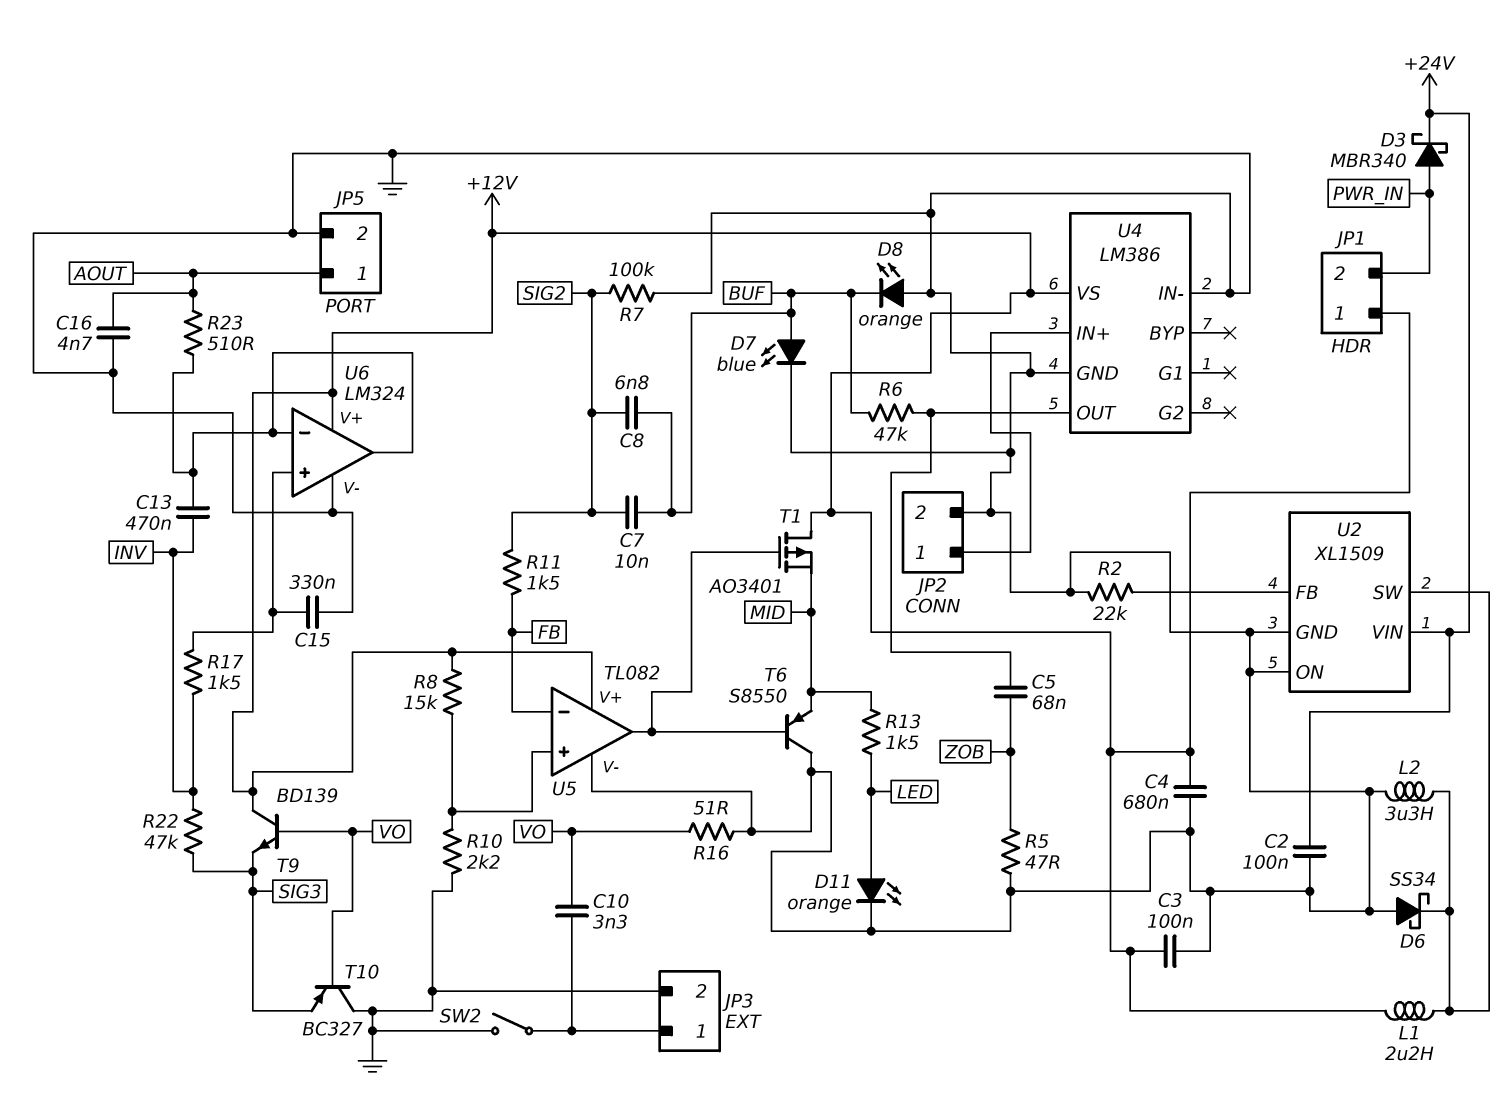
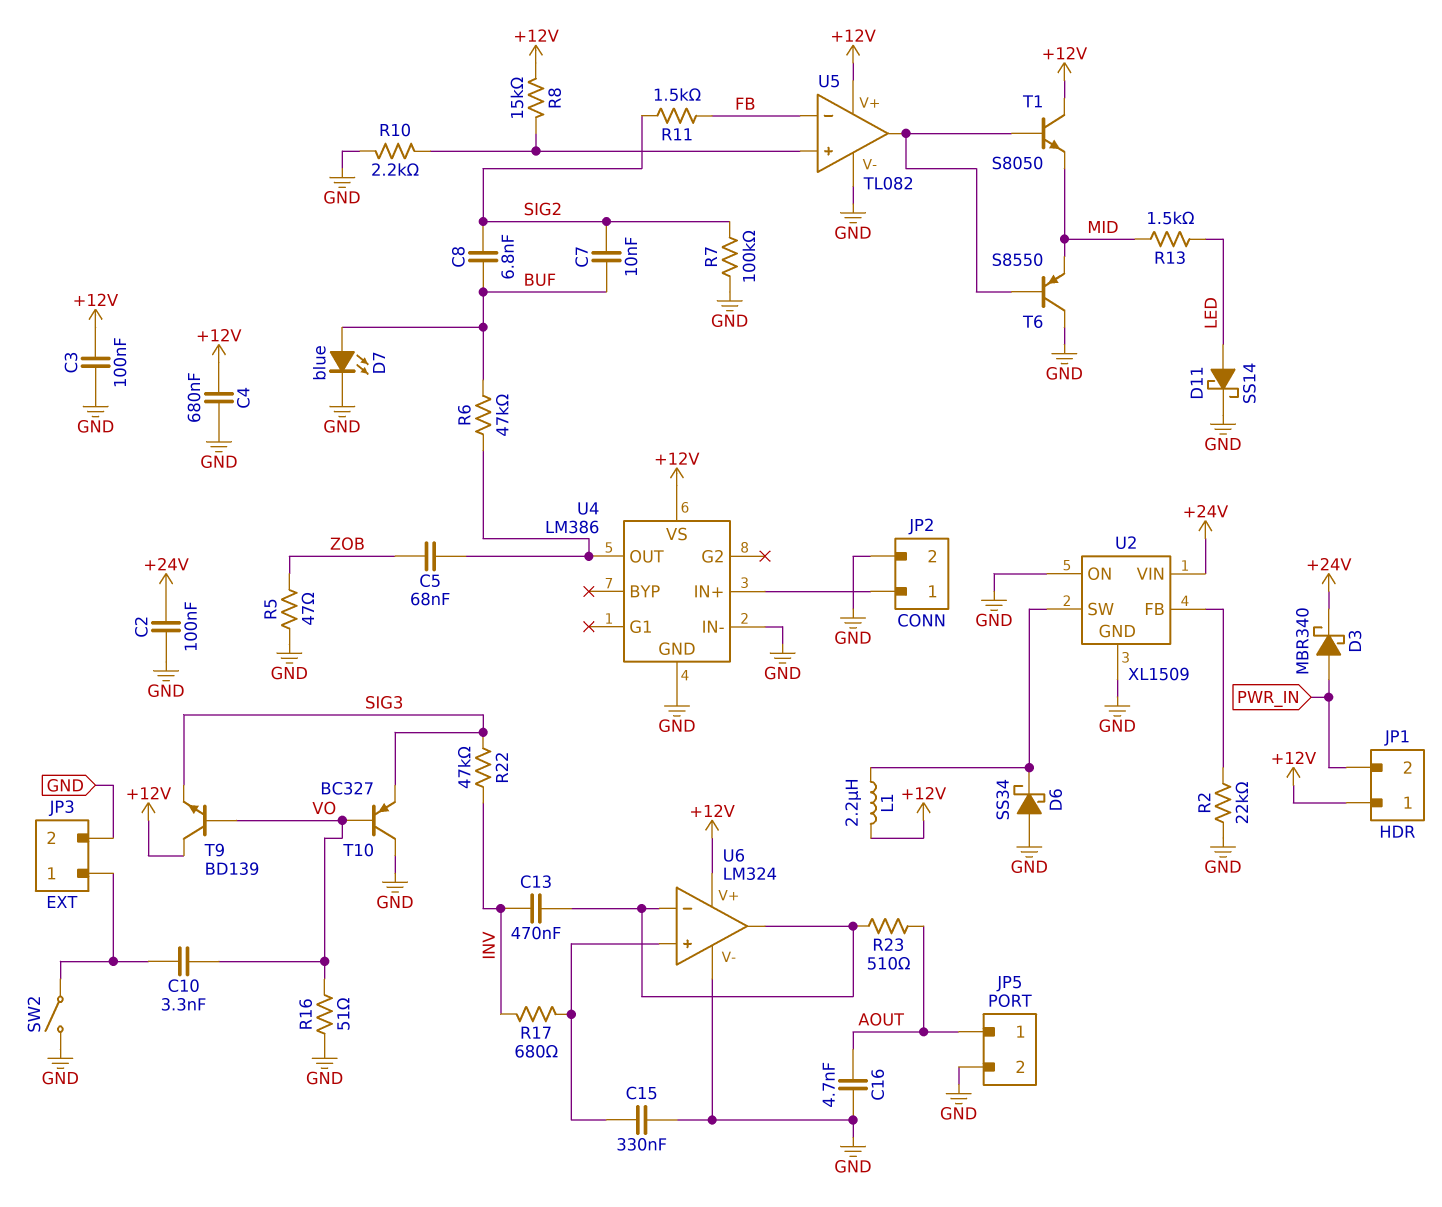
D8: LED orange (A GND, K BUF) -> none
D11: LED orange (A LED, K GND) -> schottky SS14 (A LED, K GND)
L2: 3.3uH (GND, U2/SW) -> none
R17: 1.5k (INV, U6/in+) -> 680 (INV, U6/in+)
T1: PMOS AO3401 (G U5/out, D +12V, S MID) -> NPN S8050 (B U5/out, C +12V, E MID)

